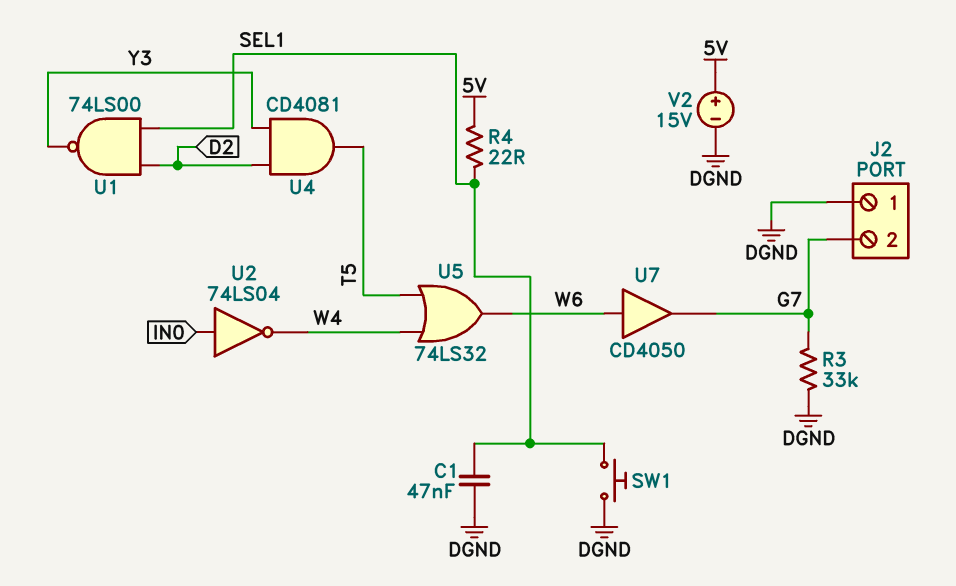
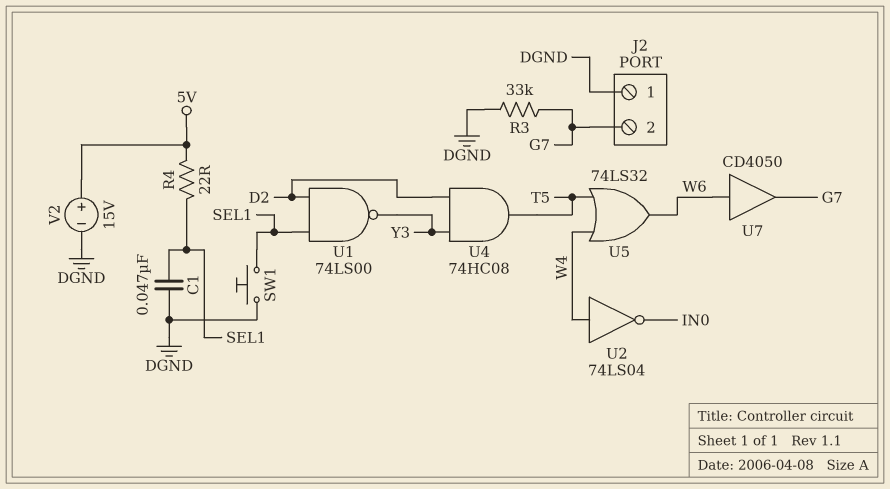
U2: NOT 74LS04 (in IN0, out W4) -> NOT 74LS04 (in W4, out IN0)
U4: AND CD4081 (in D2, in Y3, out T5) -> AND 74HC08 (in D2, in Y3, out T5)

